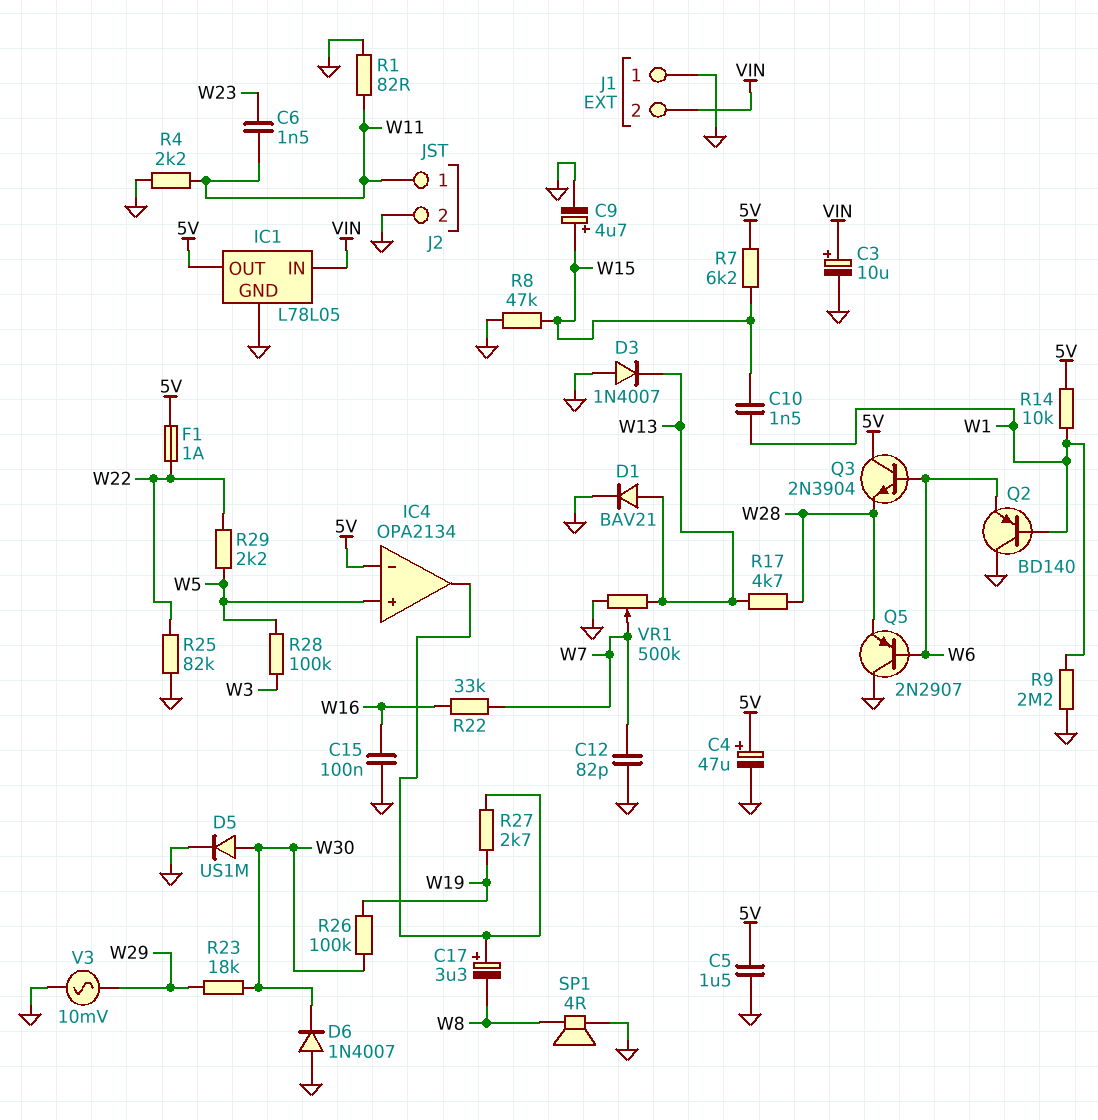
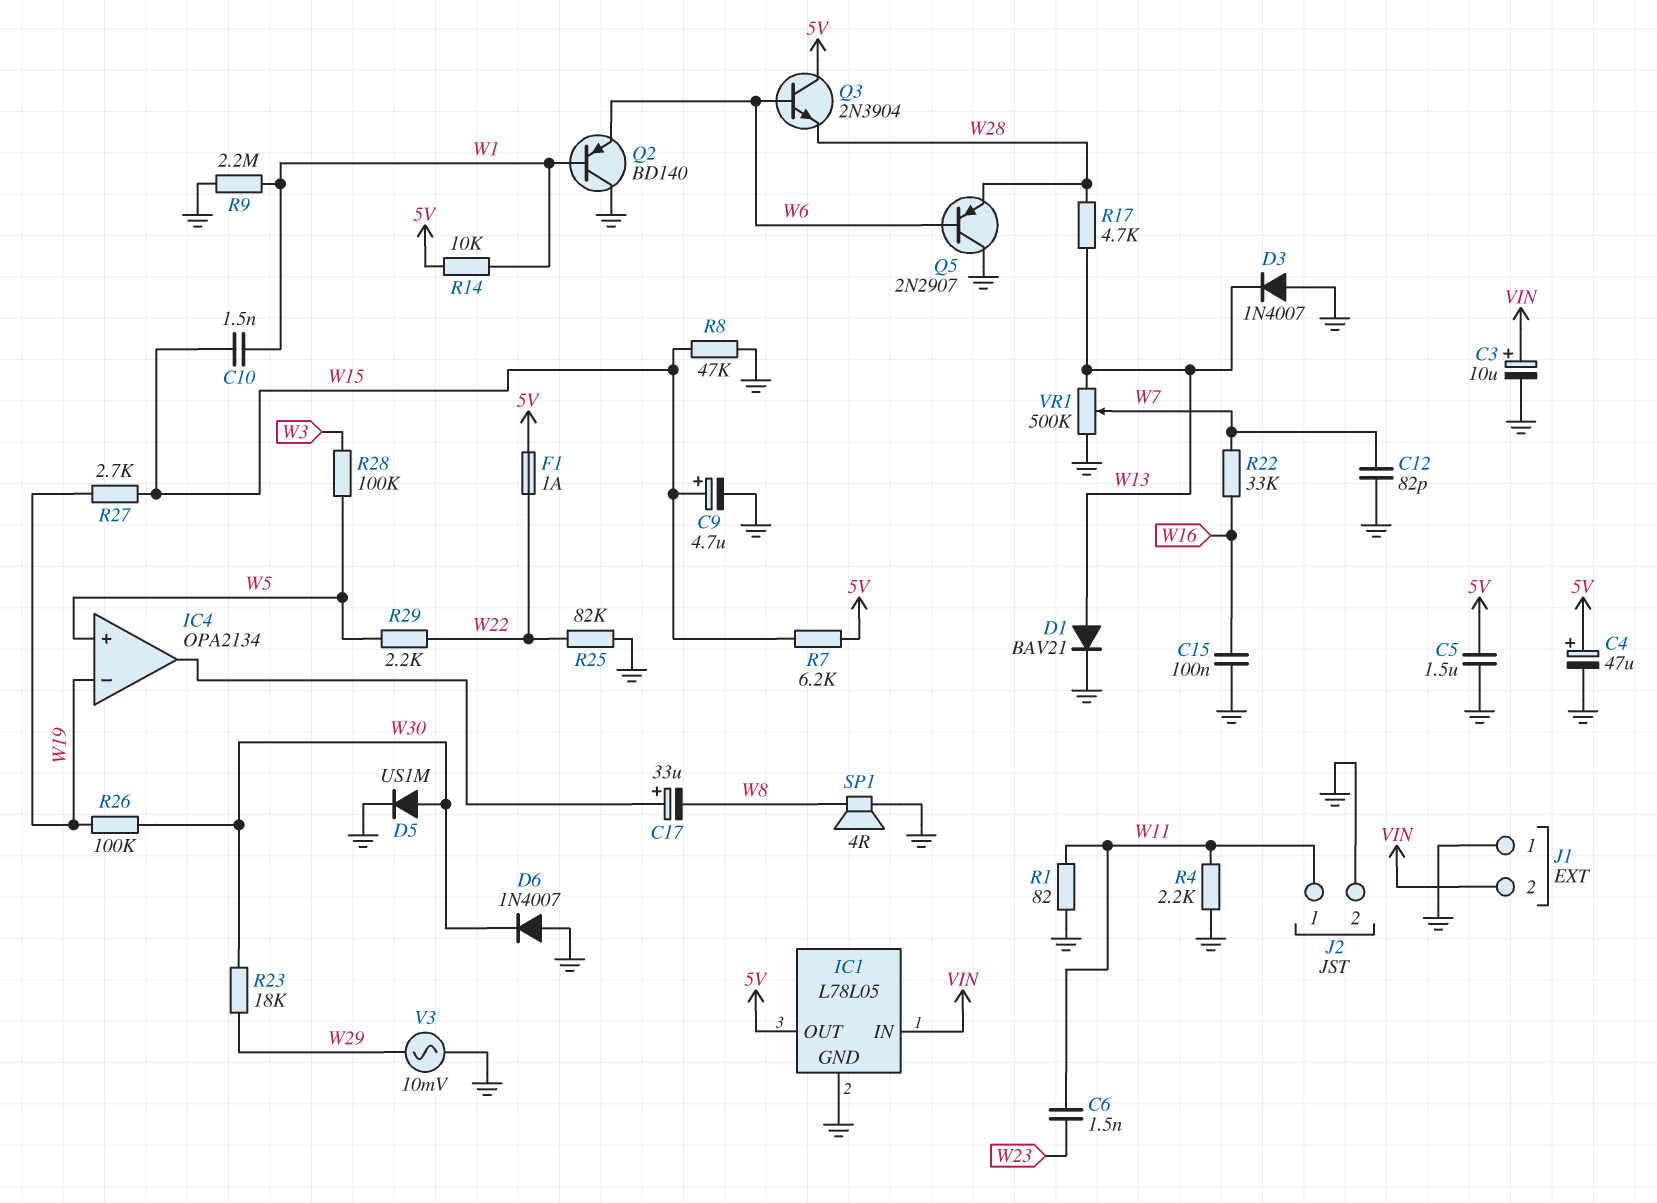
C17: 3.3uF (plus IC4/out, minus W8) -> 33uF (plus IC4/out, minus W8)
IC4 pin in-: 5V -> W19
R27: 2.7k (IC4/out, W19) -> 2.7k (W15, W19)

